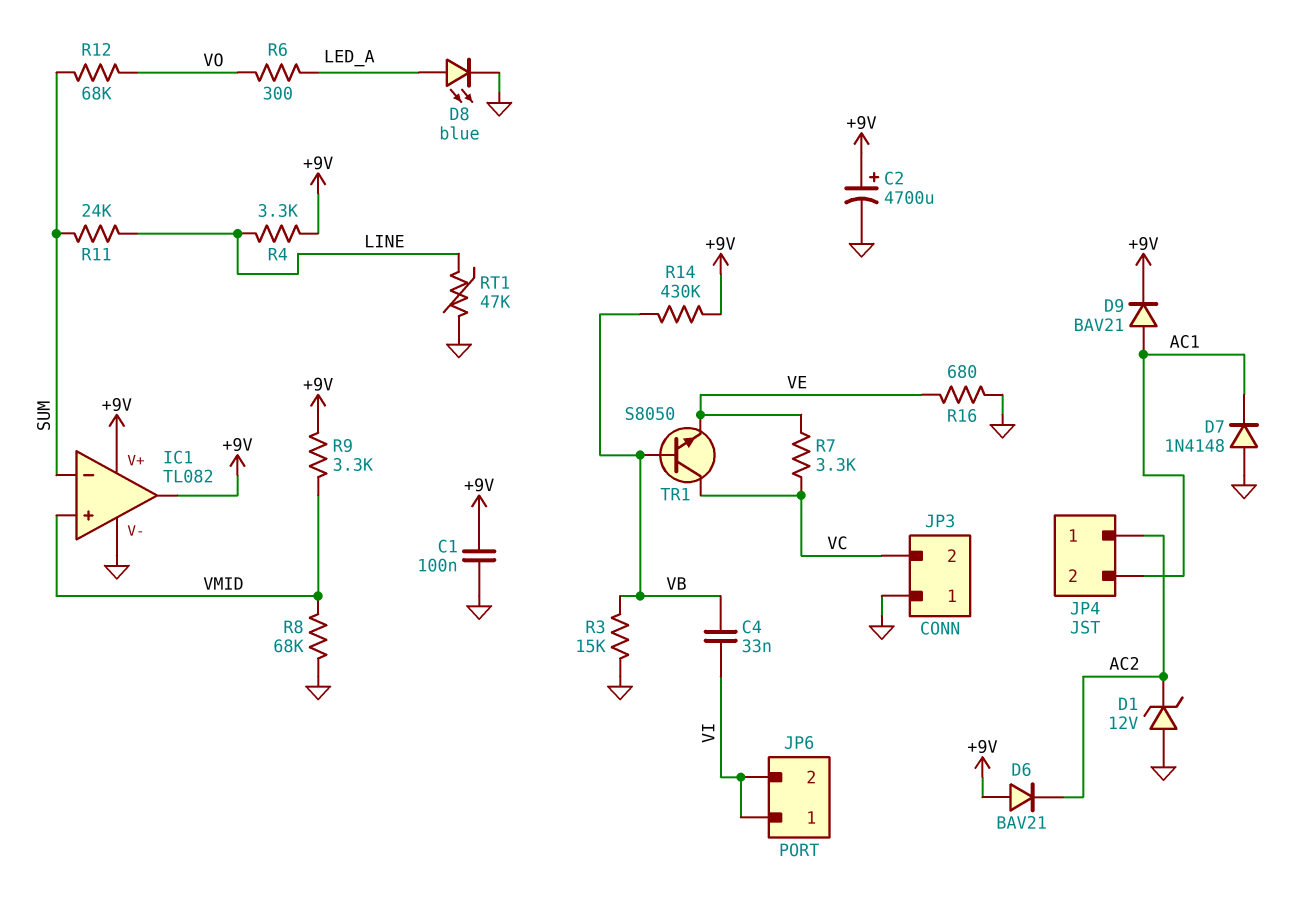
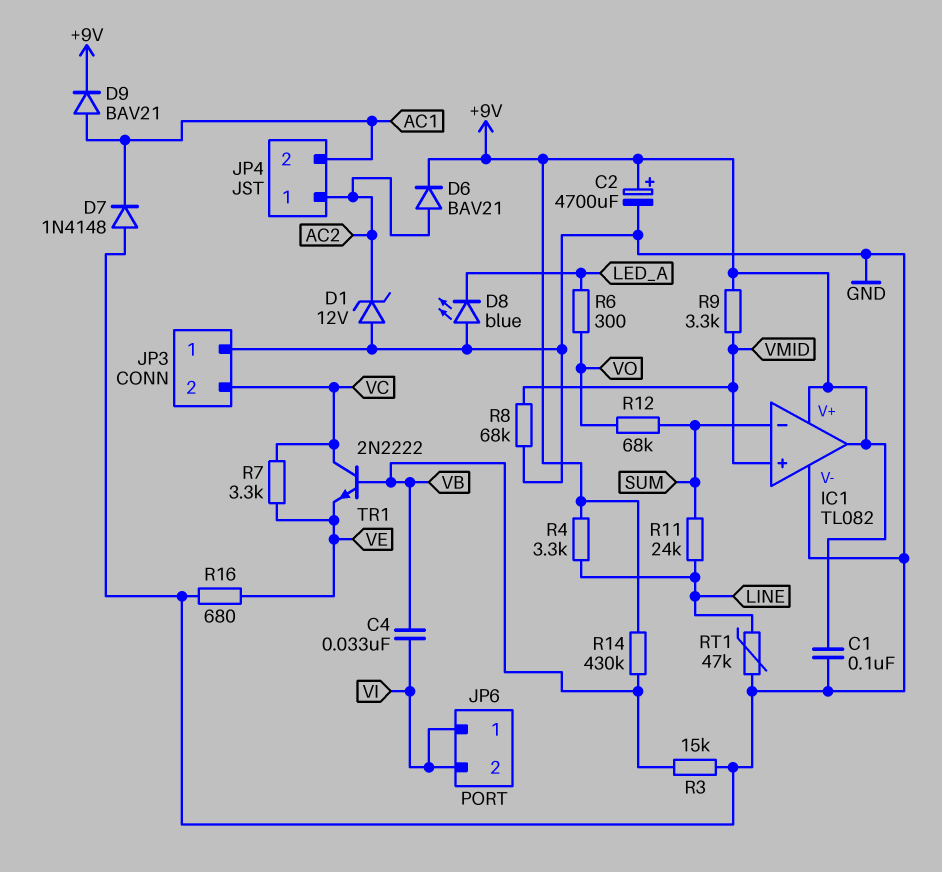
D6: diode BAV21 (A +9V, K AC2) -> diode BAV21 (A AC2, K +9V)
D8: LED blue (A LED_A, K GND) -> LED blue (A GND, K LED_A)
TR1: NPN S8050 (B VB, C VC, E VE) -> NPN 2N2222 (B VB, C VC, E VE)

